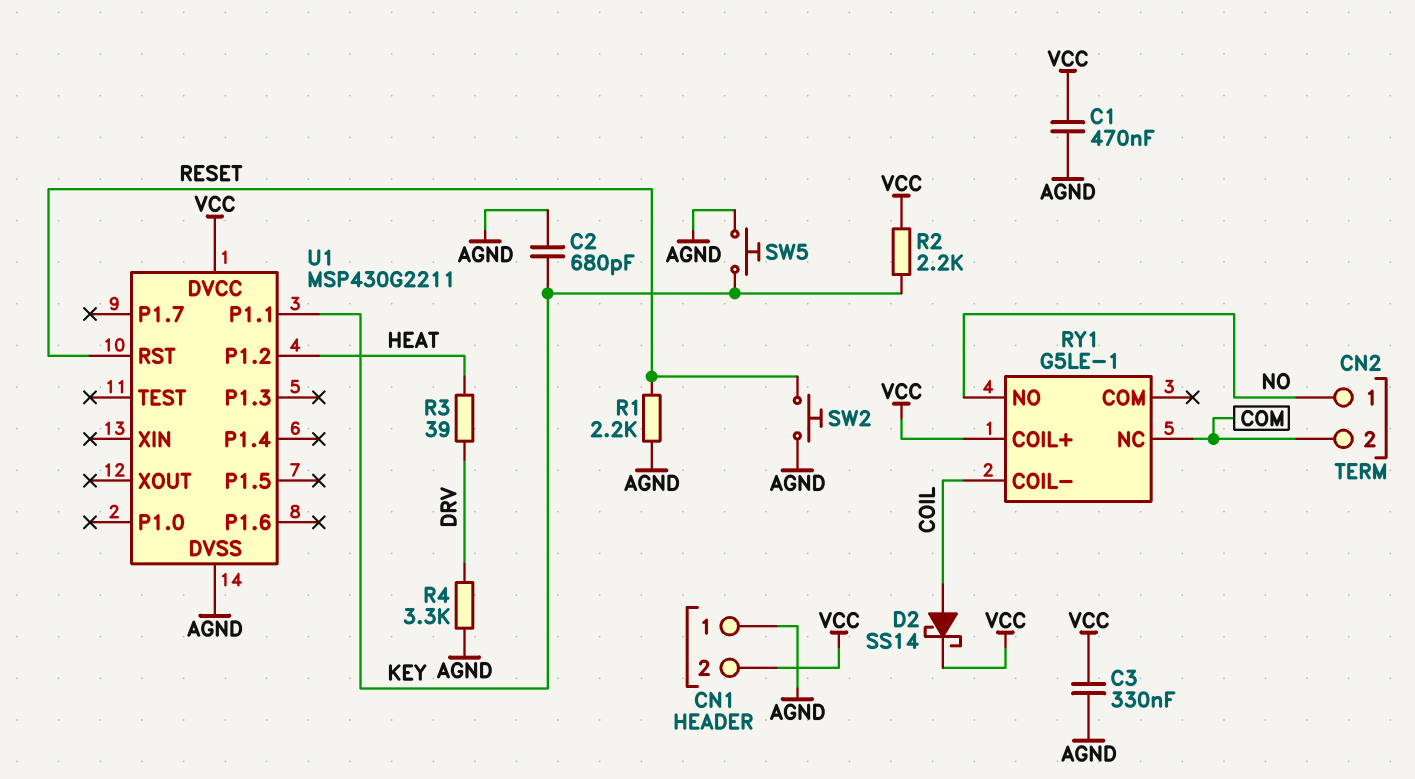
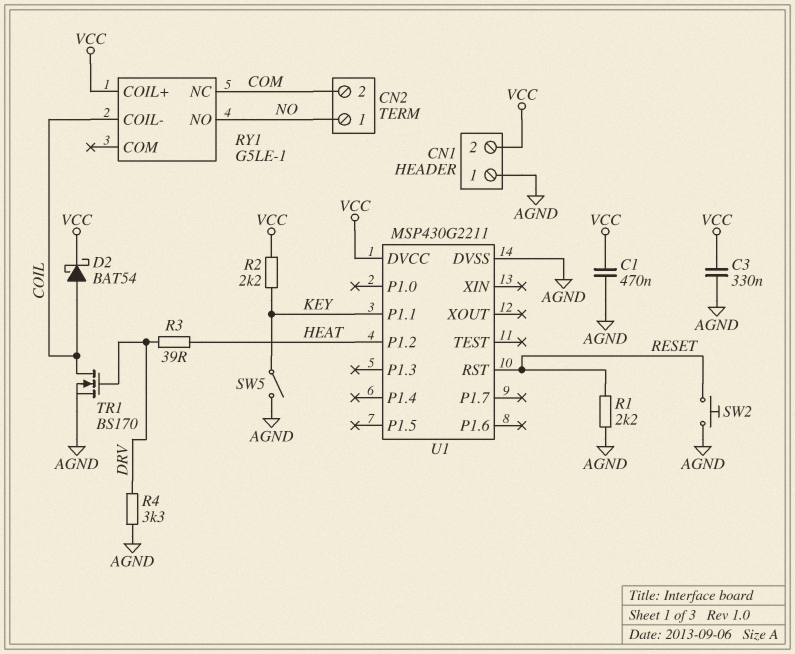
C2: 680pF (AGND, KEY) -> none
D2: schottky SS14 (A COIL, K VCC) -> schottky BAT54 (A COIL, K VCC)
SW5: button (AGND, KEY) -> switch (AGND, KEY)
TR1: none -> NMOS BS170 (G DRV, D COIL, S AGND)

